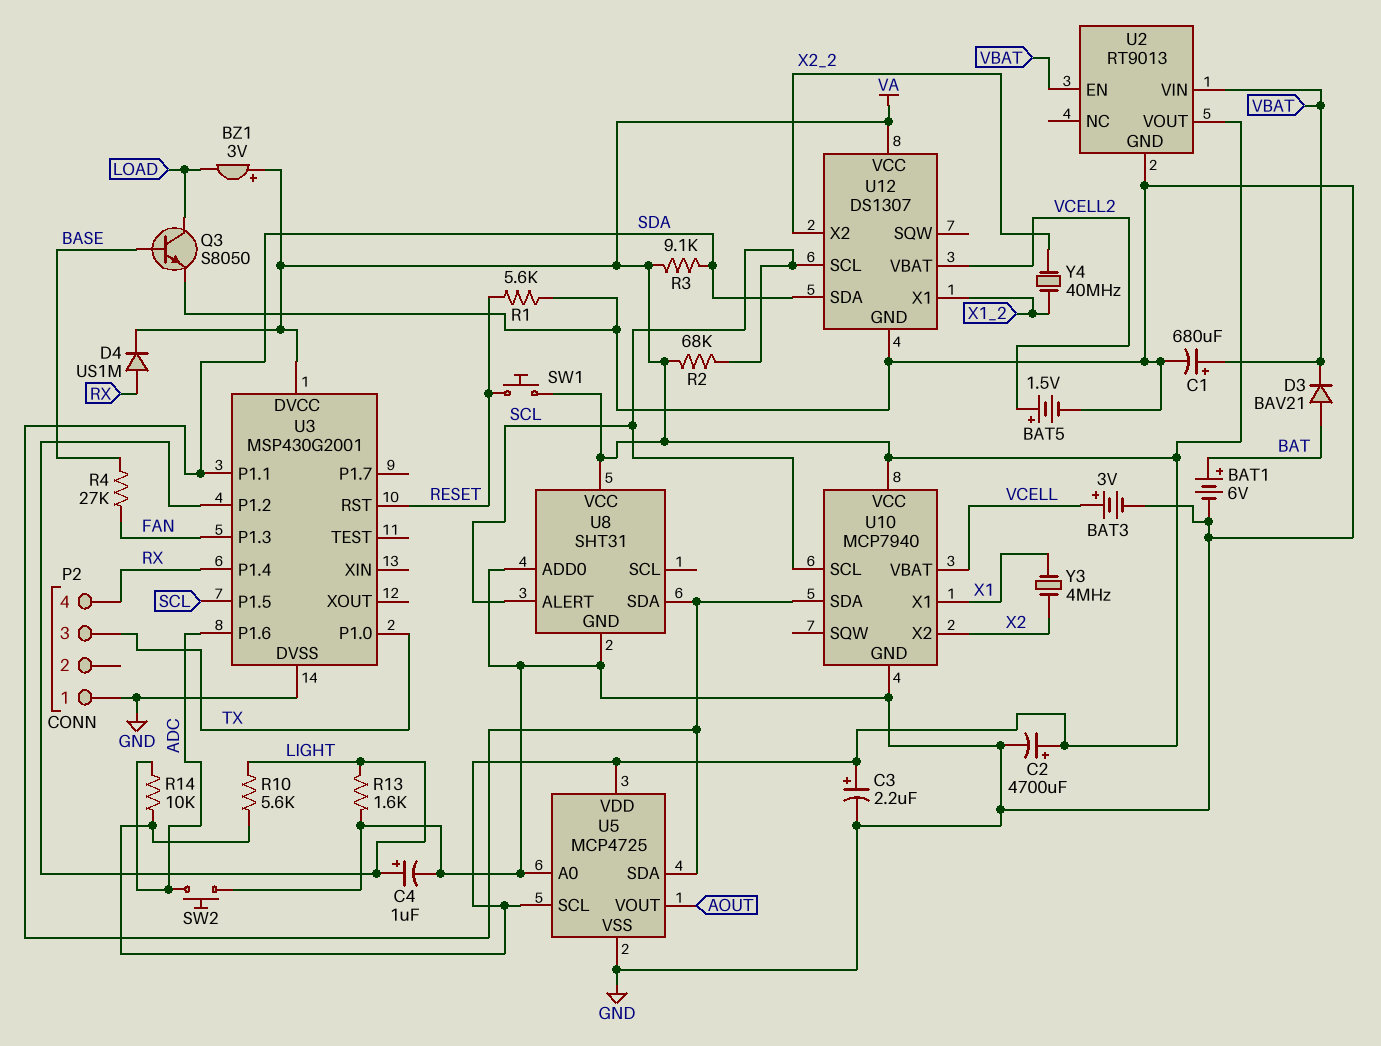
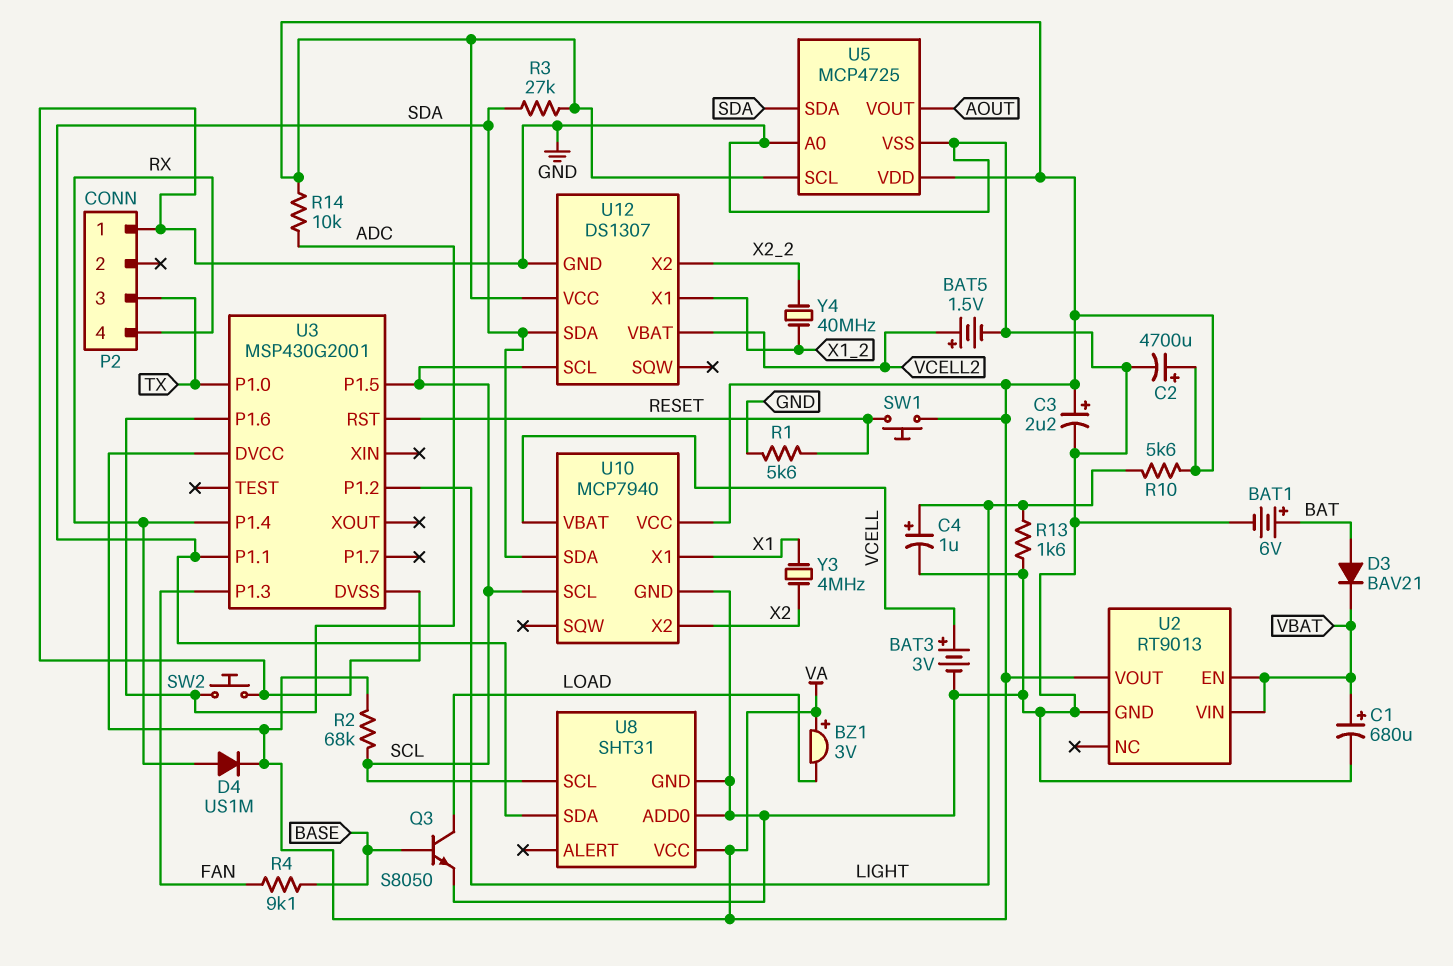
R3: 9.1k (SDA, VA) -> 27k (SDA, VA)
R4: 27k (BASE, FAN) -> 9.1k (BASE, FAN)
U8 pin ALERT: SCL -> none
U8 pin SCL: none -> SCL

